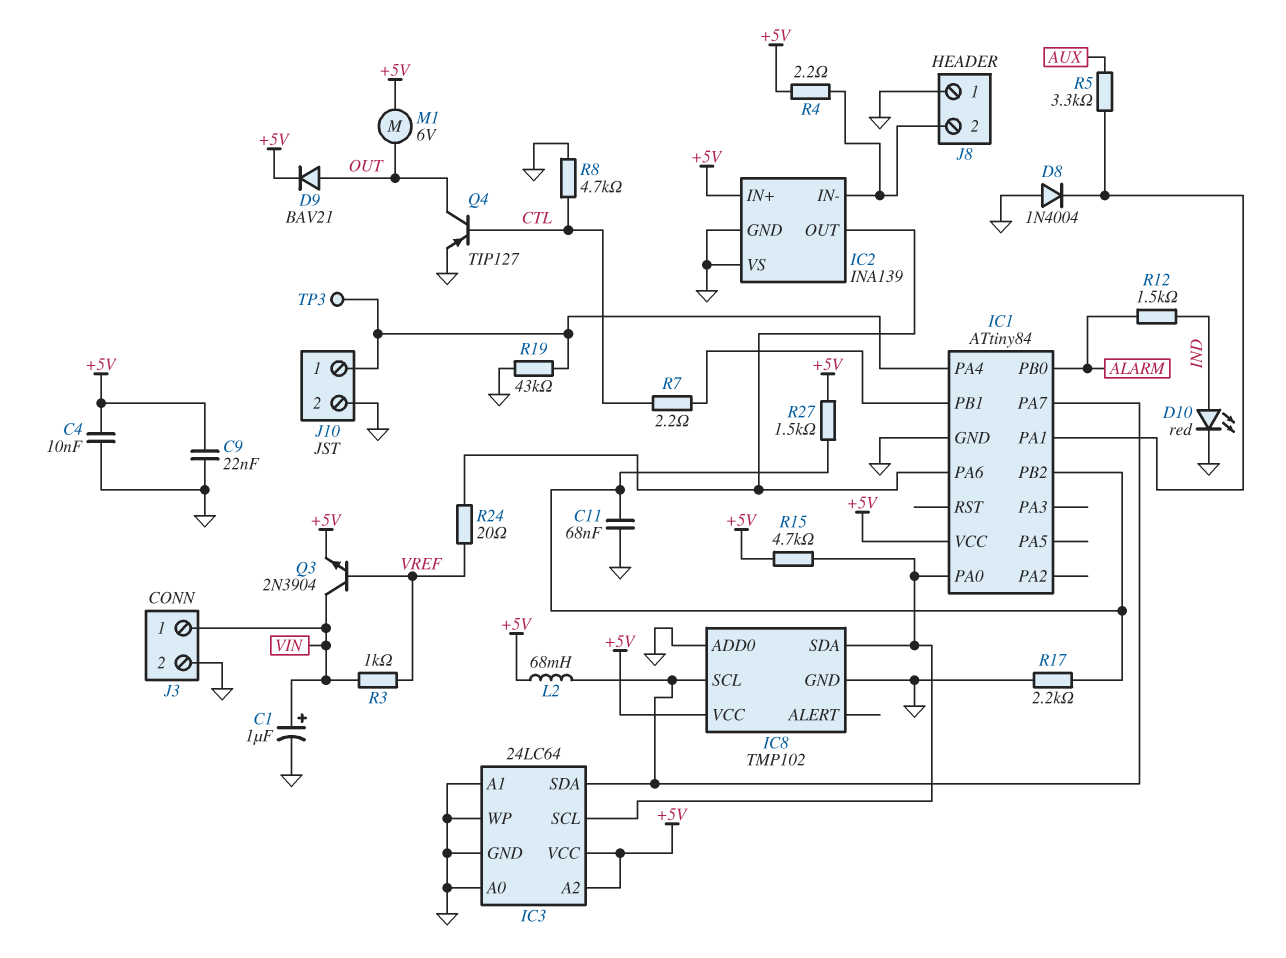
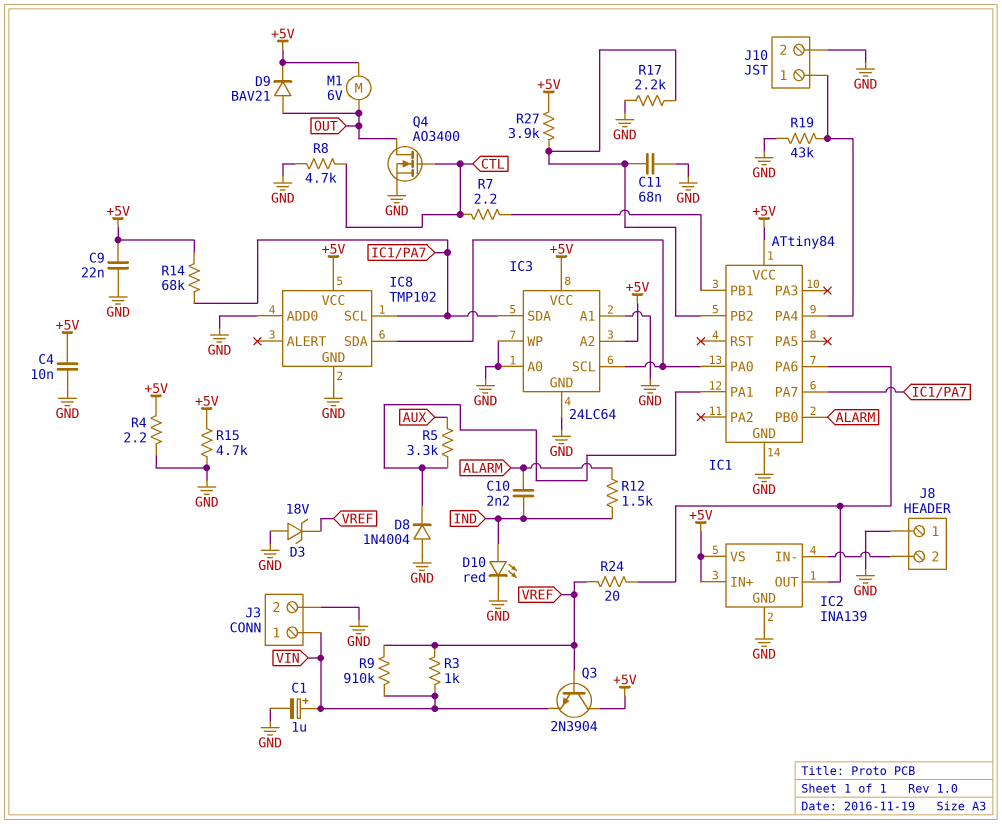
C10: none -> 2.2nF (ALARM, IND)
D3: none -> zener 18V (A GND, K VREF)
IC2 pin VS: GND -> +5V
L2: 68mH (+5V, IC1/PA7) -> none
Q3: NPN 2N3904 (B VREF, C VIN, E +5V) -> NPN 2N3904 (B VREF, C +5V, E VIN)
Q4: PNP TIP127 (B CTL, C OUT, E GND) -> NMOS AO3400 (G CTL, D OUT, S GND)
R4: 2.2 (+5V, IC2/IN-) -> 2.2 (+5V, GND)
R9: none -> 910k (VIN, VREF)
R14: none -> 68k (+5V, IC1/PA7)
R15: 4.7k (+5V, IC1/PA0) -> 4.7k (+5V, GND)
R27: 1.5k (+5V, IC1/PB2) -> 3.9k (+5V, IC1/PB2)
TP3: test point (IC1/PA4) -> none

